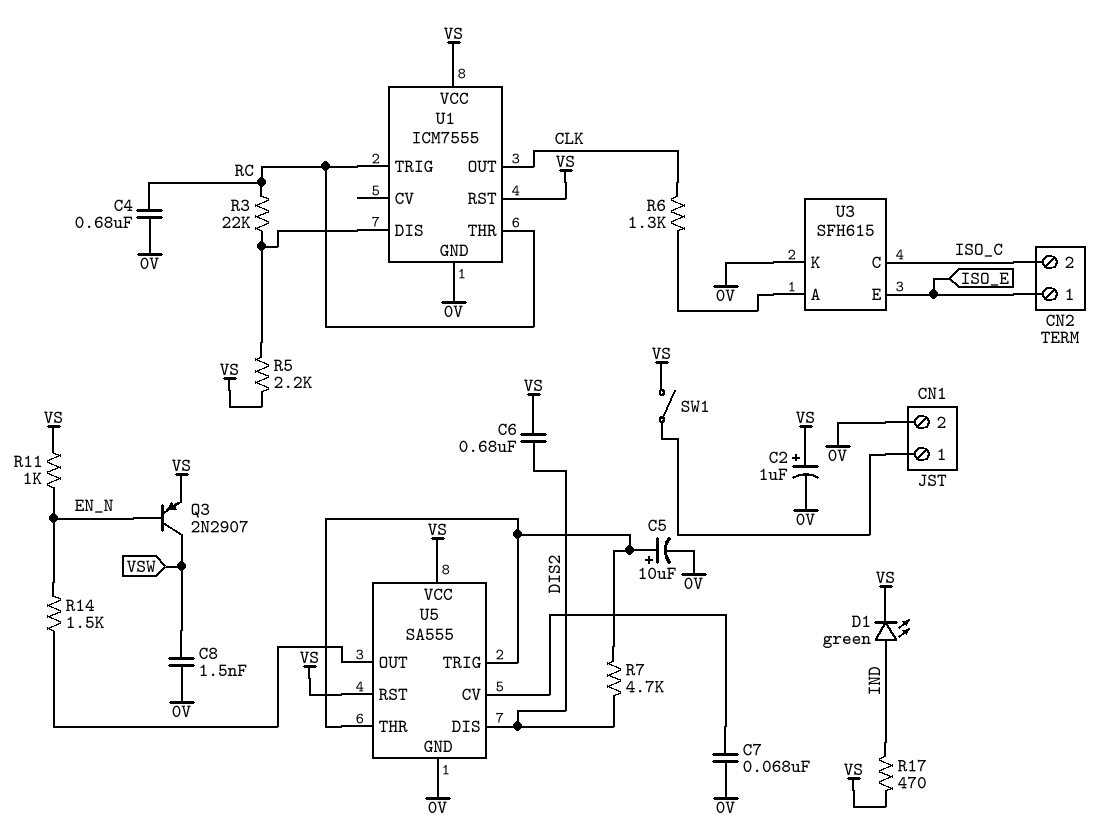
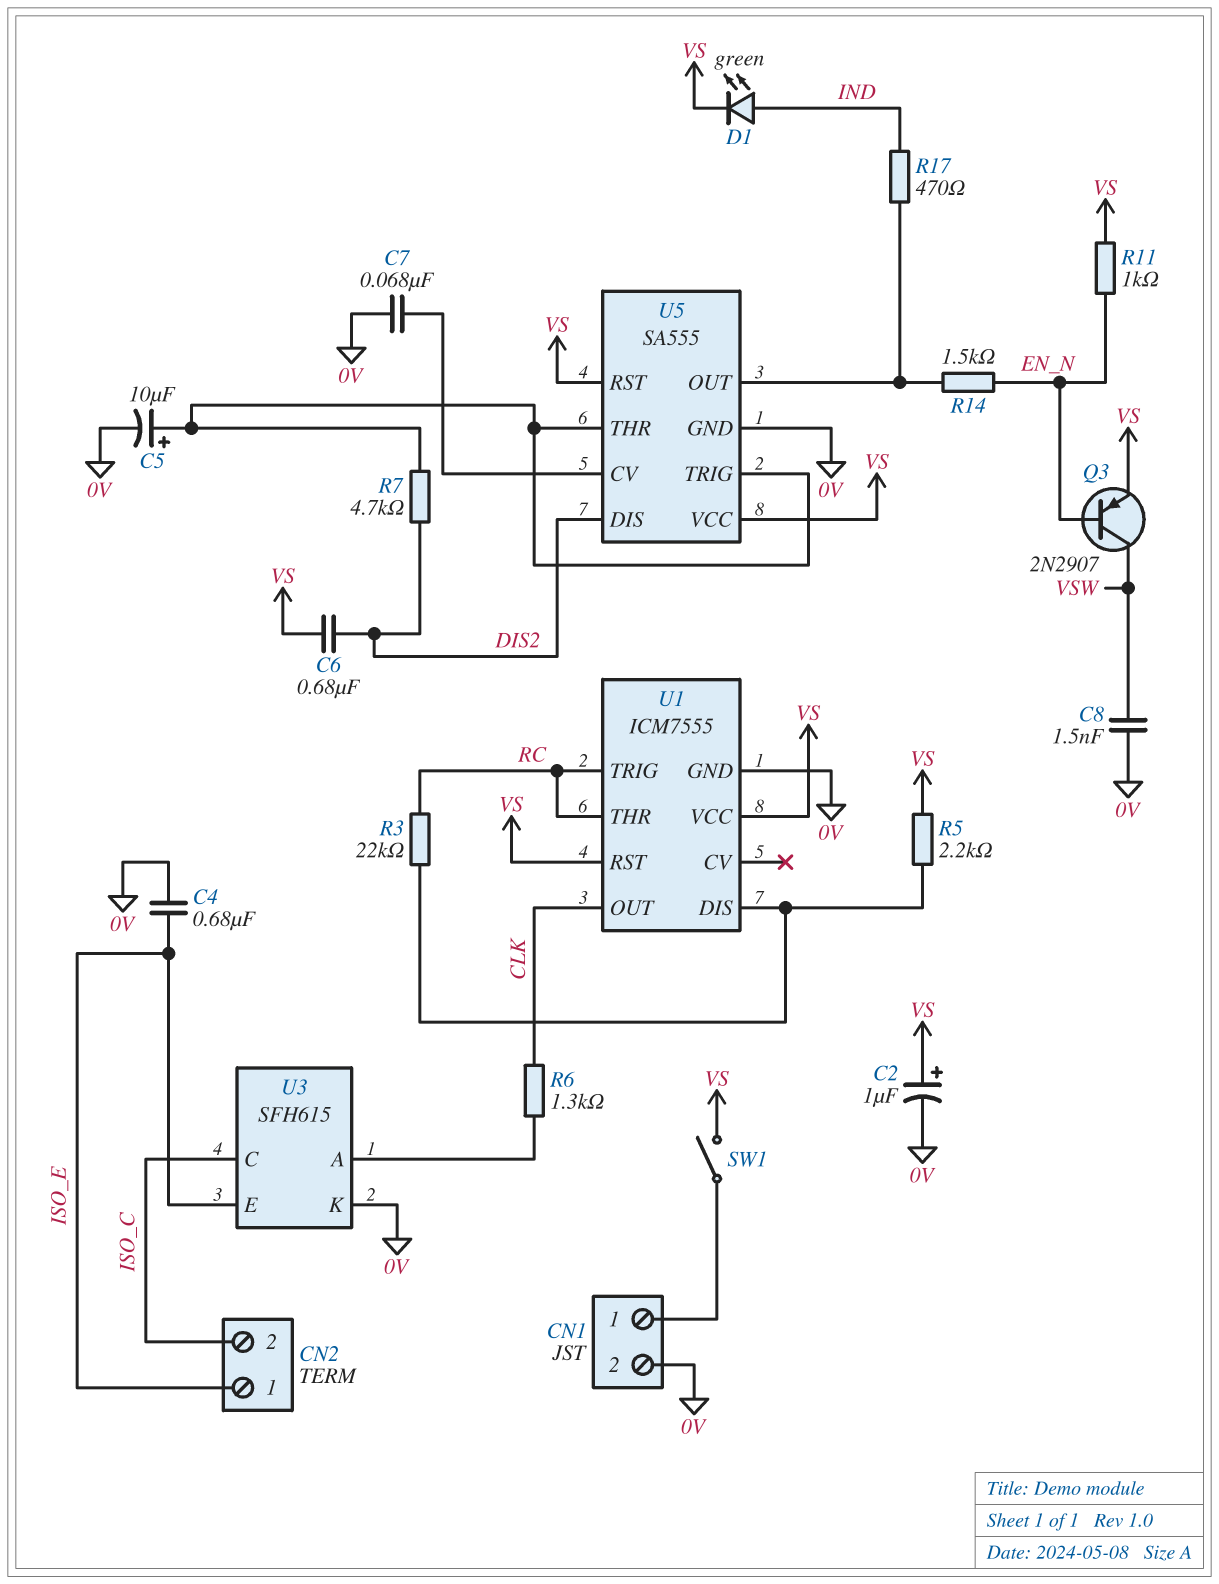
C4: 680nF (0V, RC) -> 680nF (0V, ISO_E)
R17: 470 (IND, VS) -> 470 (IND, U5/OUT)

